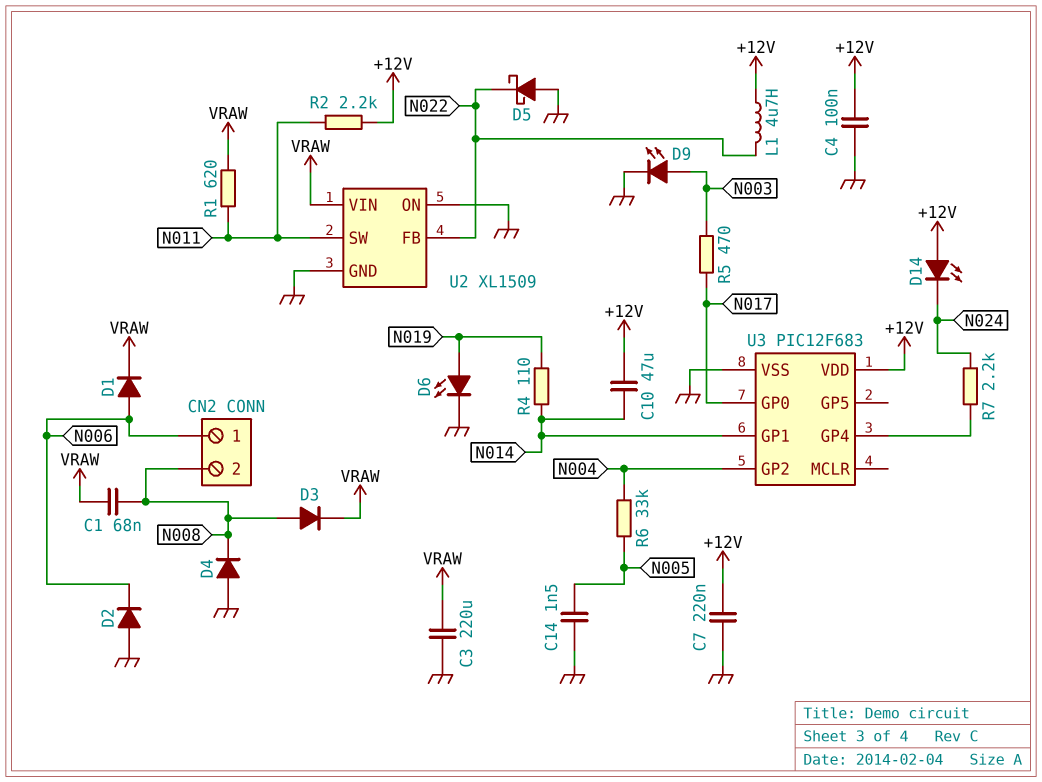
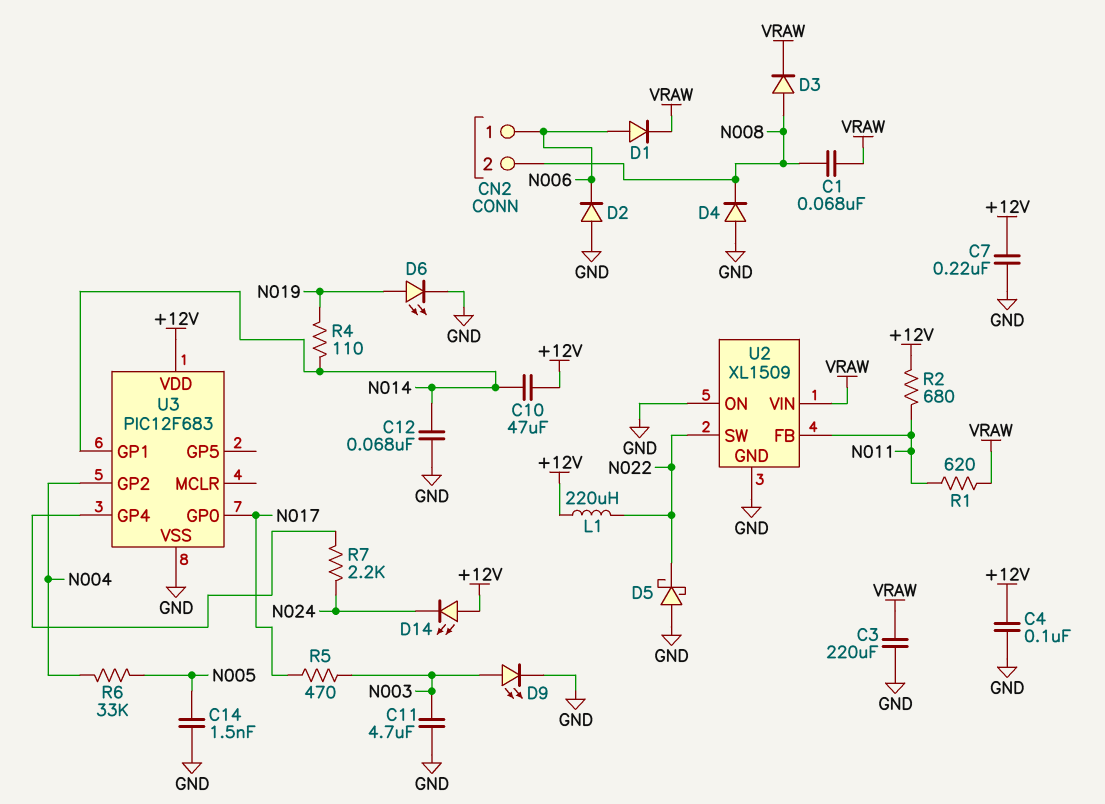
C11: none -> 4.7uF (GND, N003)
C12: none -> 68nF (GND, N014)
L1: 4.7uH (+12V, N022) -> 220uH (+12V, N022)
R2: 2.2k (+12V, N011) -> 680 (+12V, N011)
U2 pin FB: N022 -> N011
U2 pin SW: N011 -> N022

